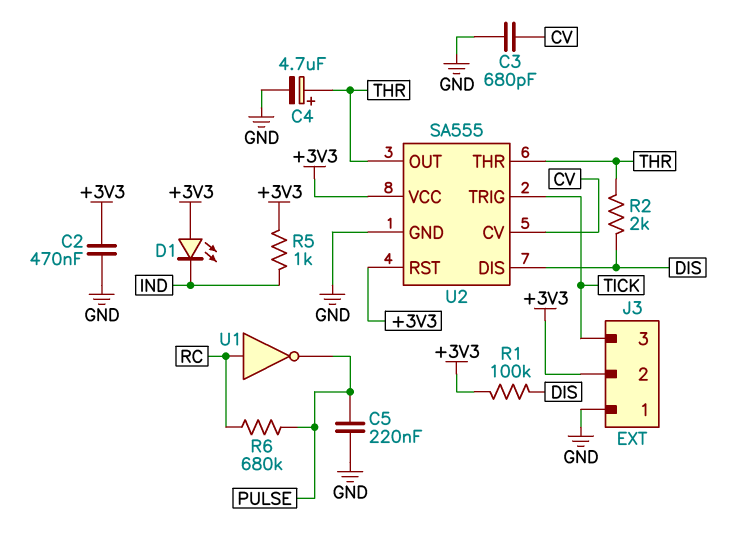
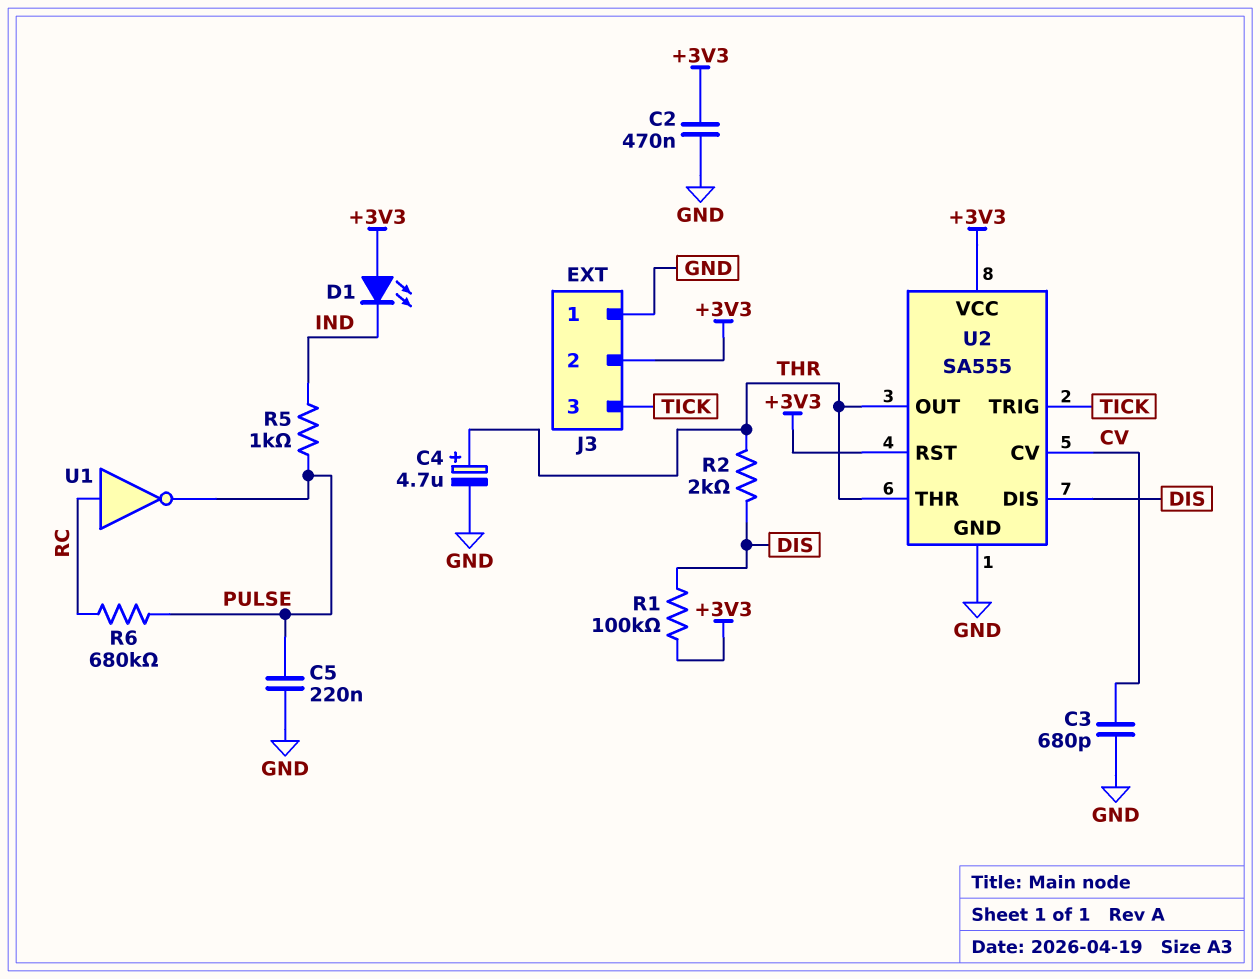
R5: 1k (+3V3, IND) -> 1k (IND, PULSE)

